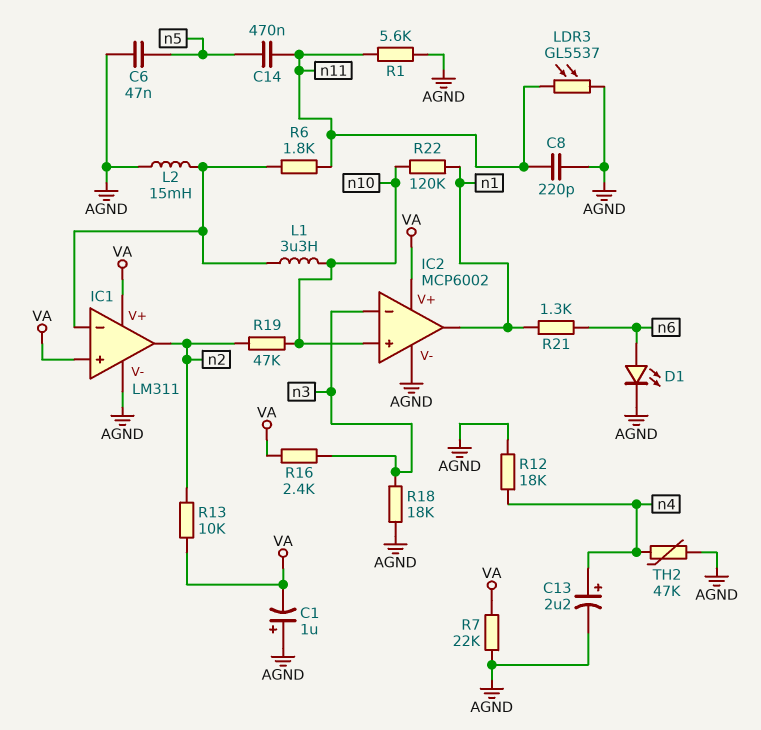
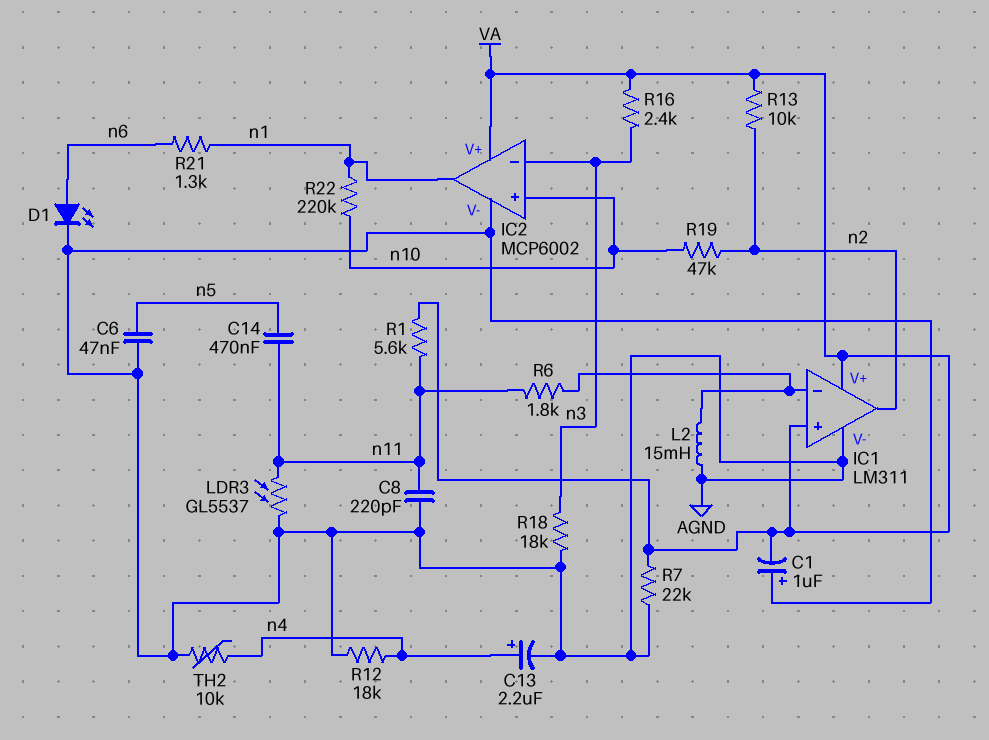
L1: 3.3uH (IC1/in-, n10) -> none
R1: 5.6k (AGND, n11) -> 5.6k (VA, n11)
R22: 120k (n1, n10) -> 220k (n1, n10)
TH2: 47k (AGND, n4) -> 10k (AGND, n4)

